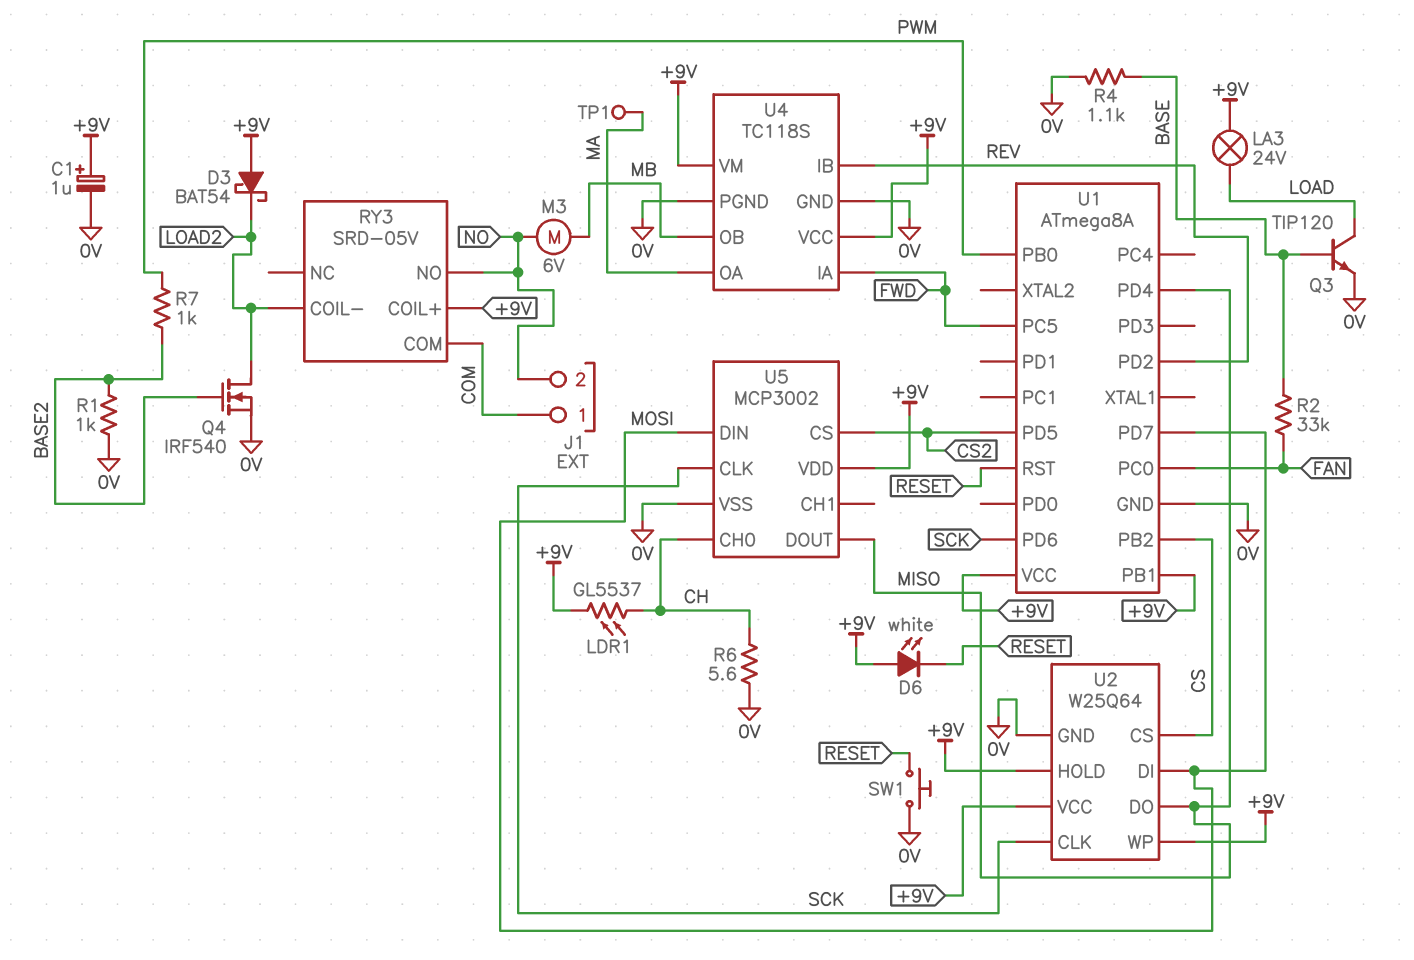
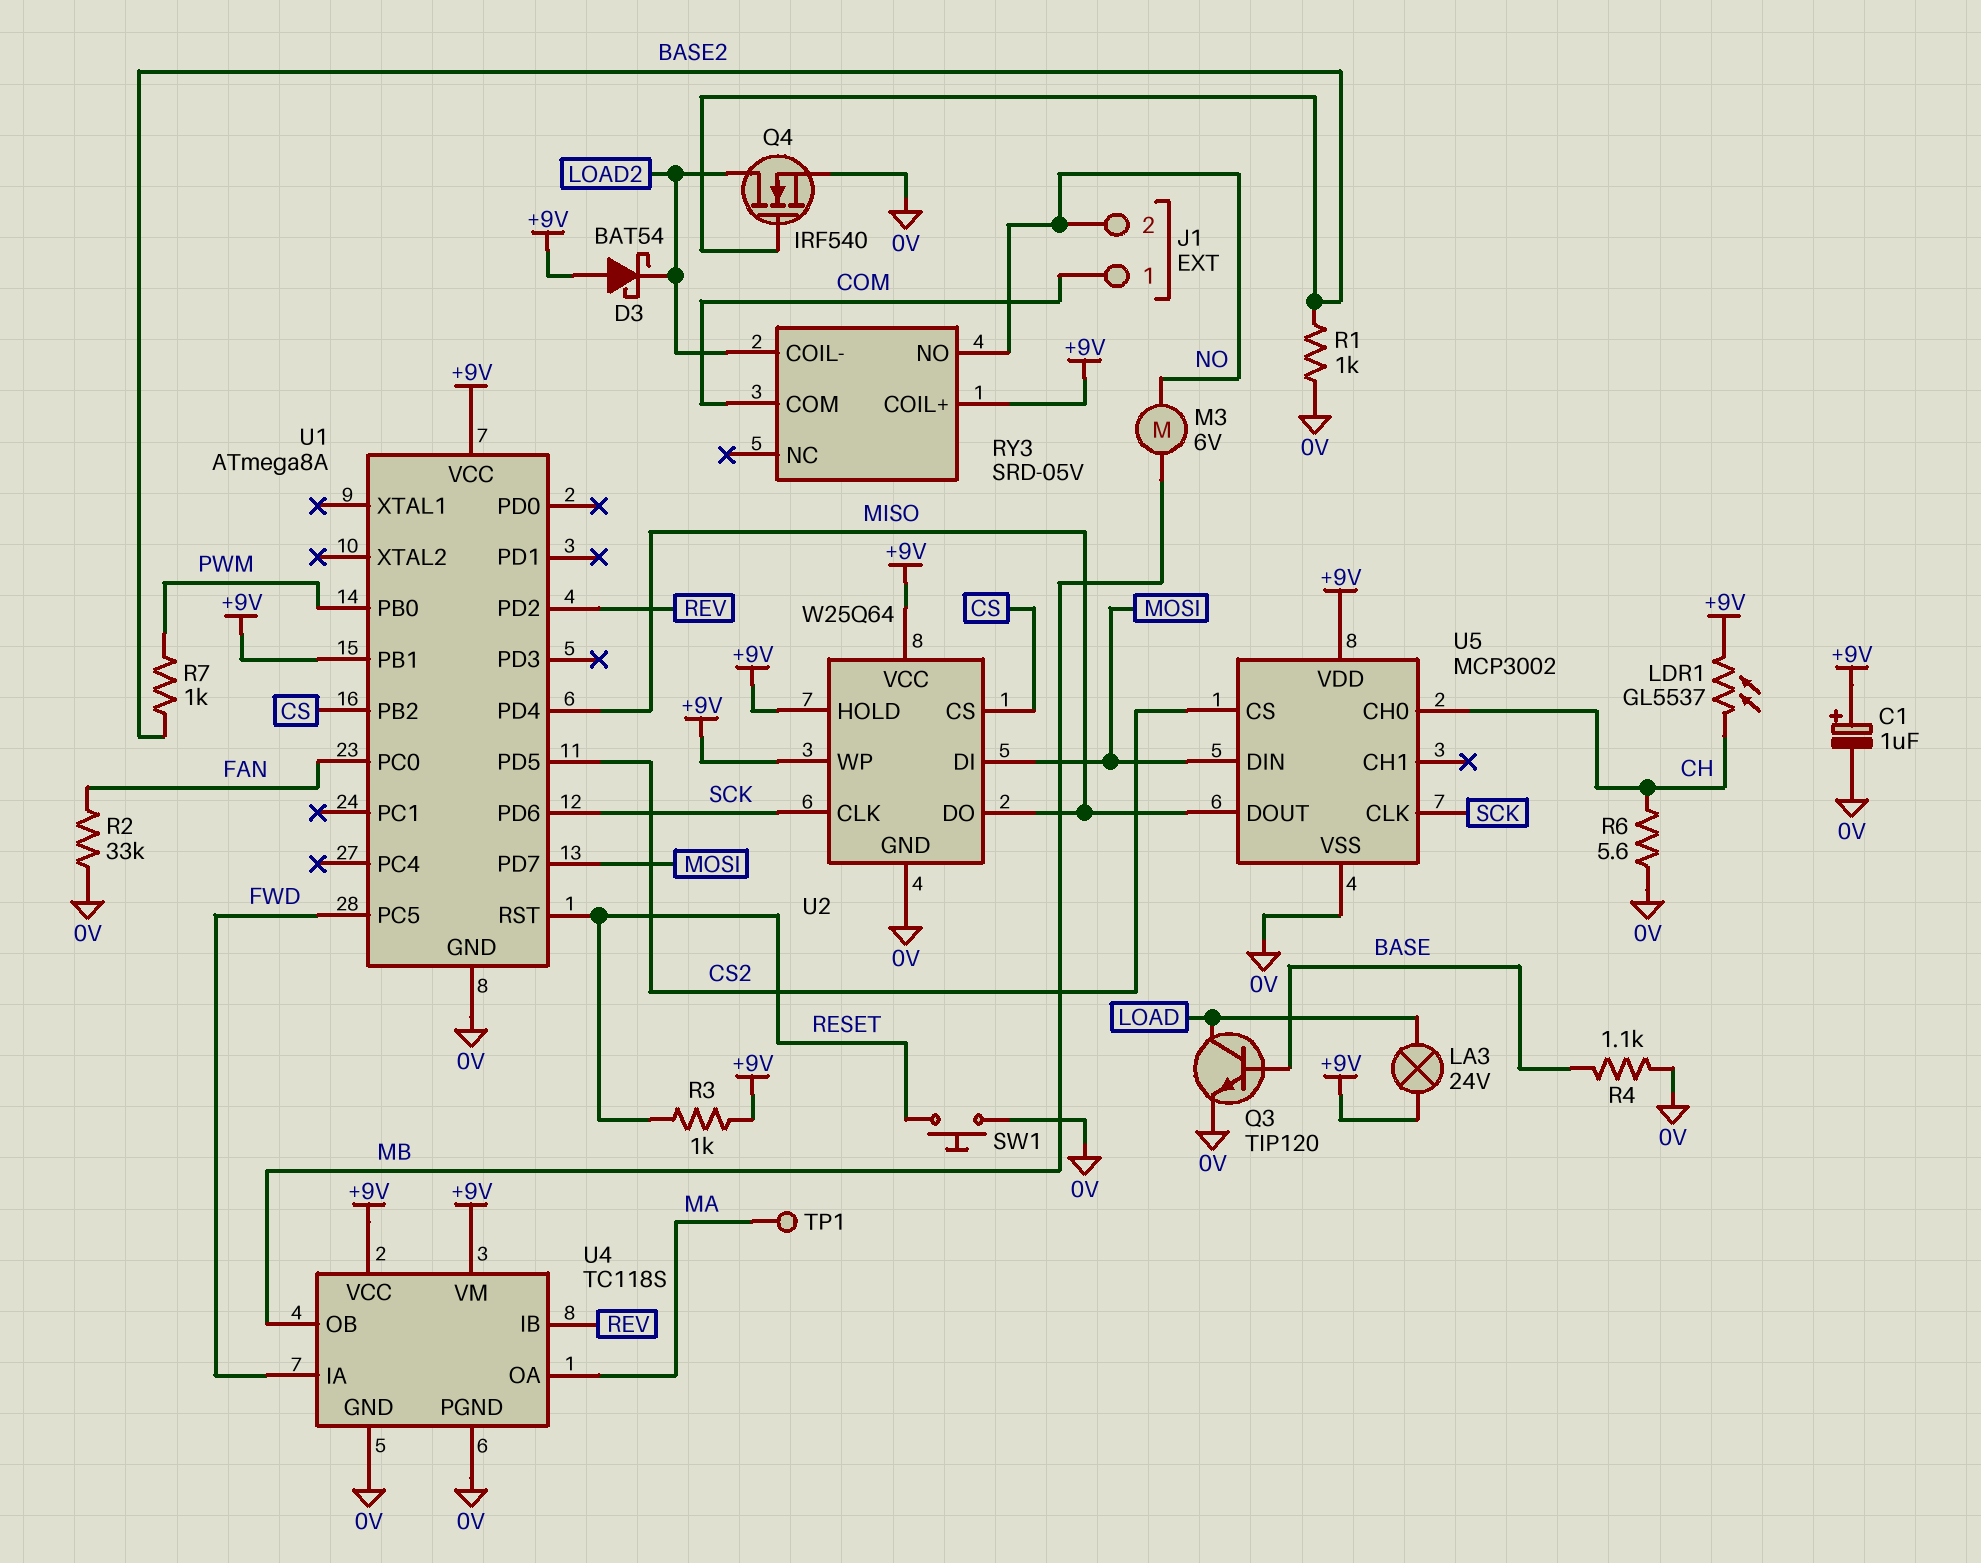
D6: LED white (A +9V, K RESET) -> none
R2: 33k (BASE, FAN) -> 33k (0V, FAN)
R3: none -> 1k (+9V, RESET)

